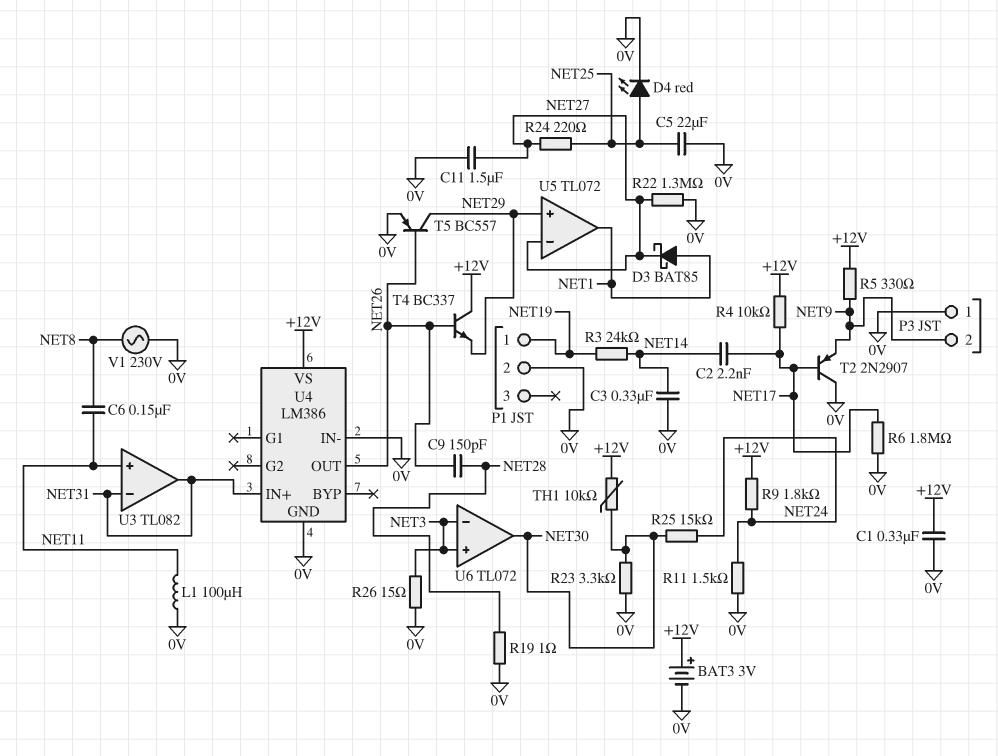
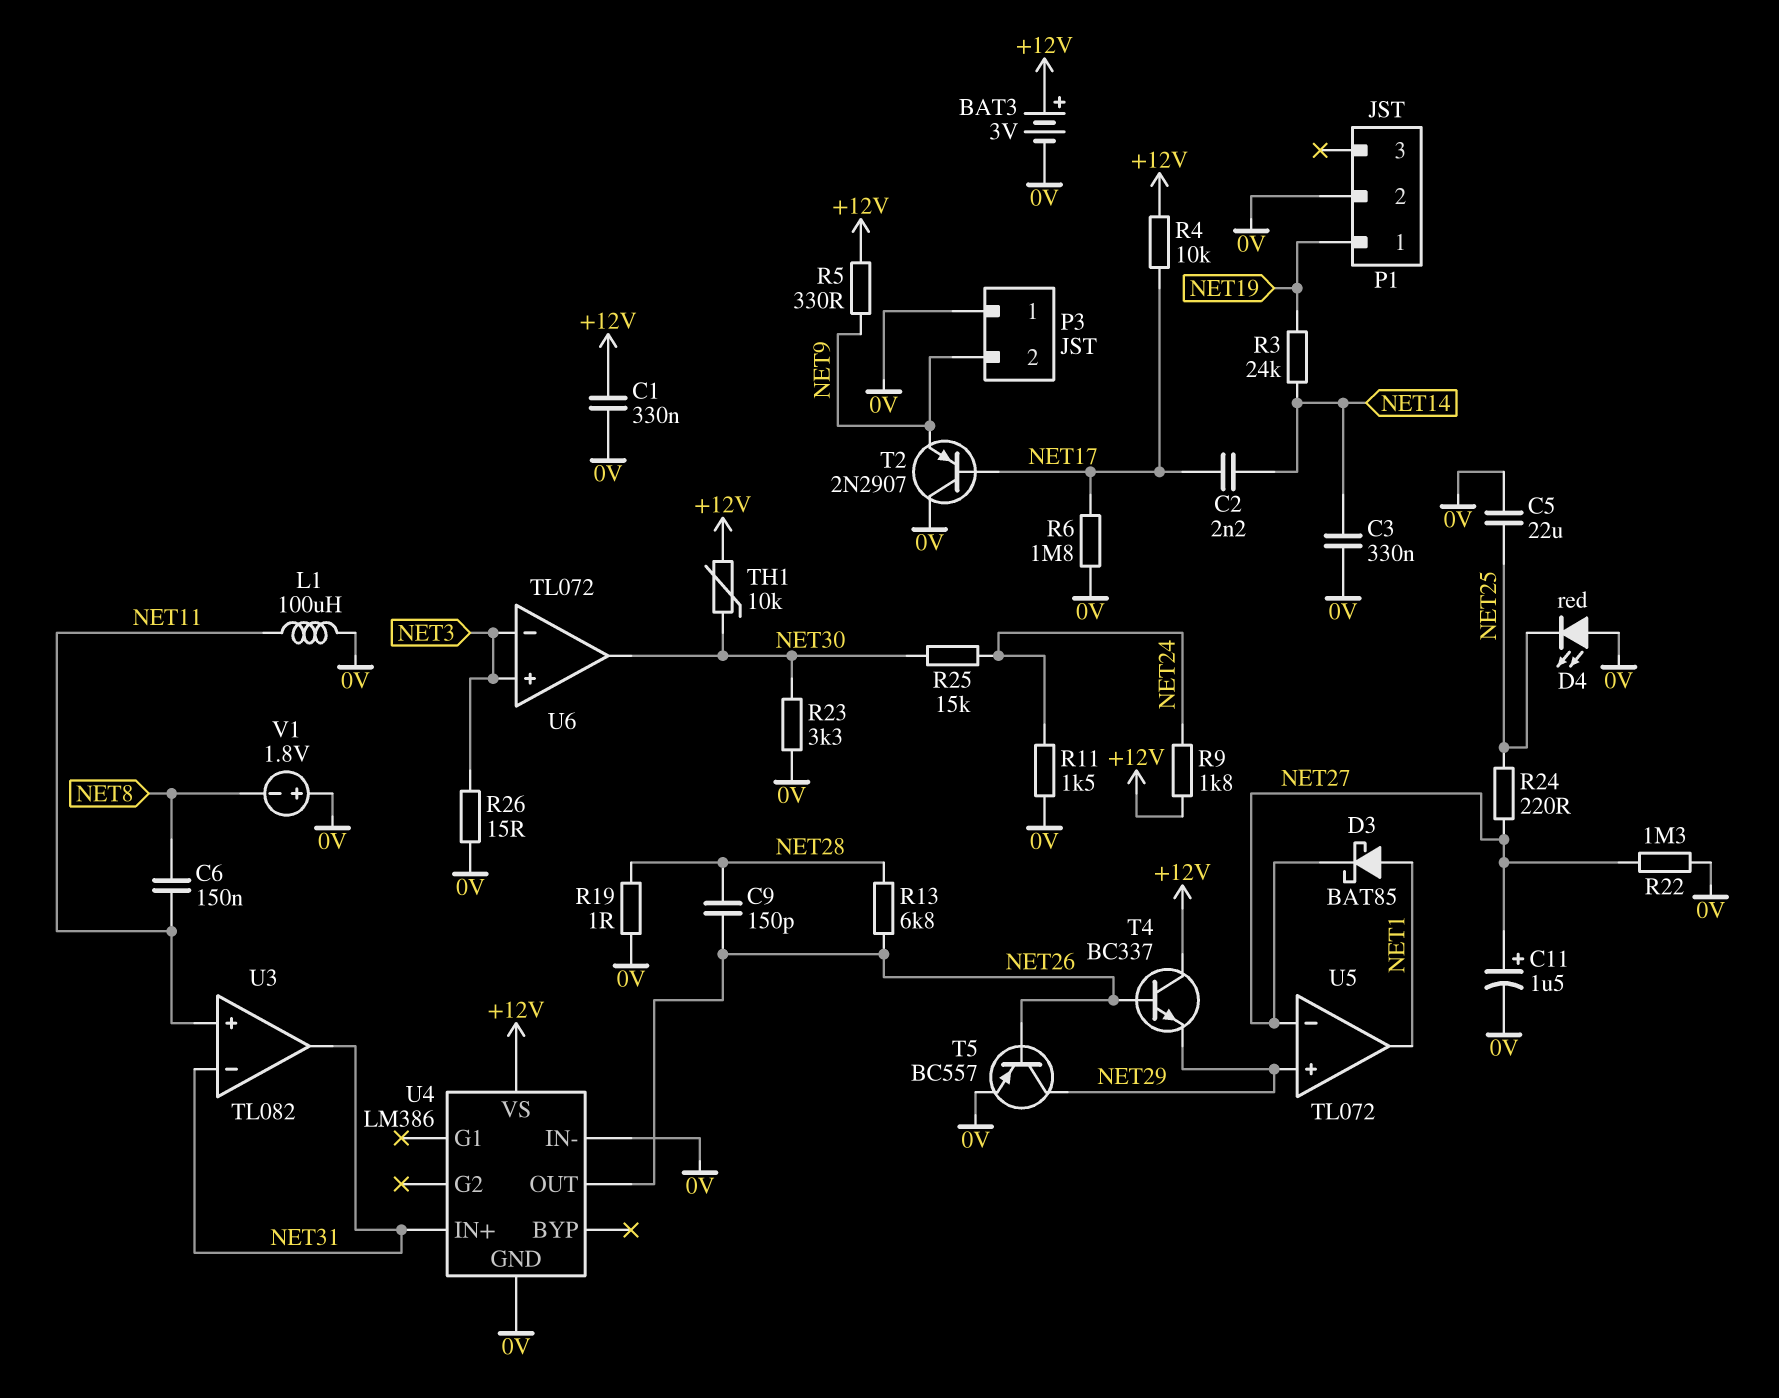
C11: 1.5uF (0V, NET27) -> 1.5uF (plus NET27, minus 0V)
D4: LED red (A NET25, K 0V) -> LED red (A 0V, K NET25)
R13: none -> 6.8k (NET26, NET28)
V1: AC 230V (0V, NET8) -> 1.8V (plus 0V, minus NET8)

